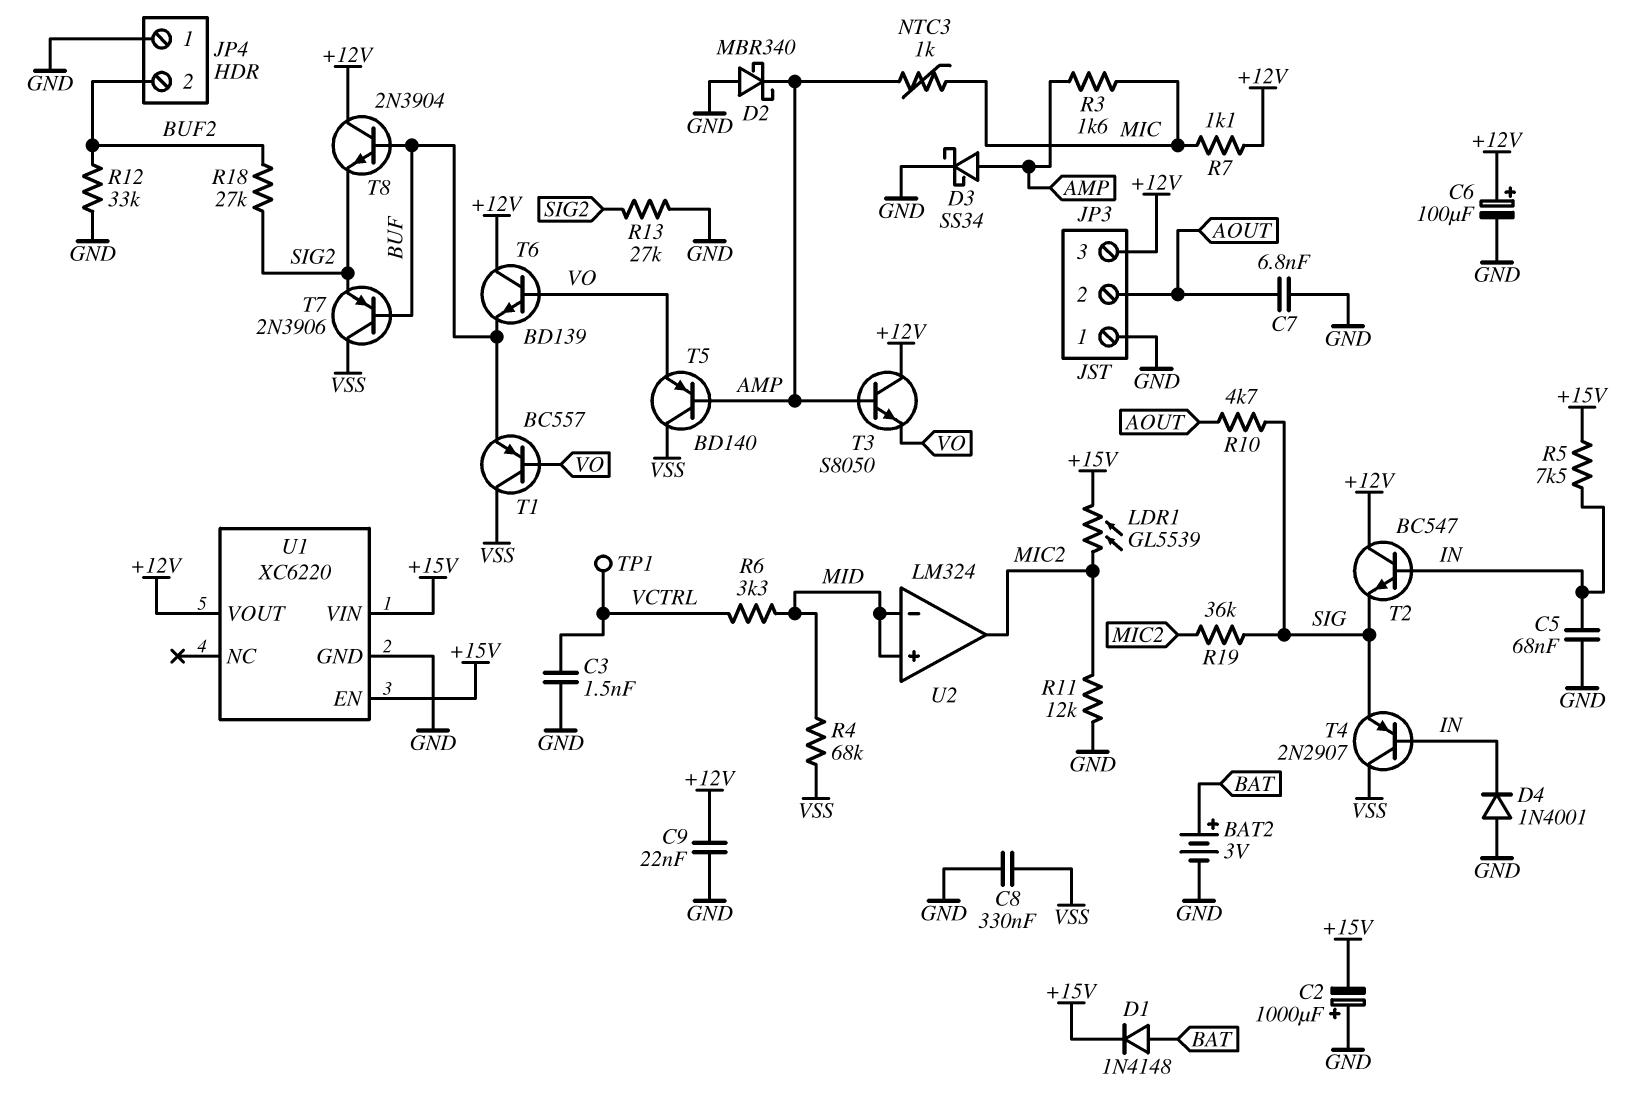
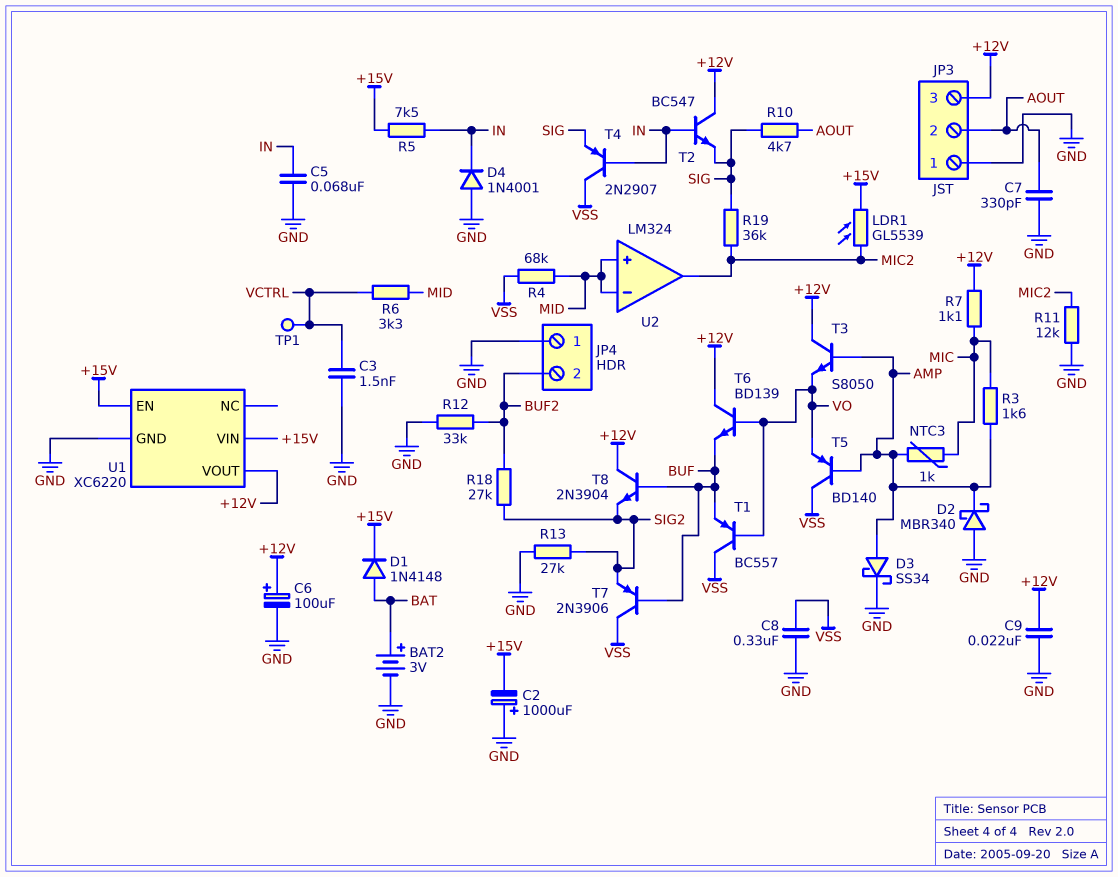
C7: 6.8nF (AOUT, GND) -> 330pF (AOUT, GND)

